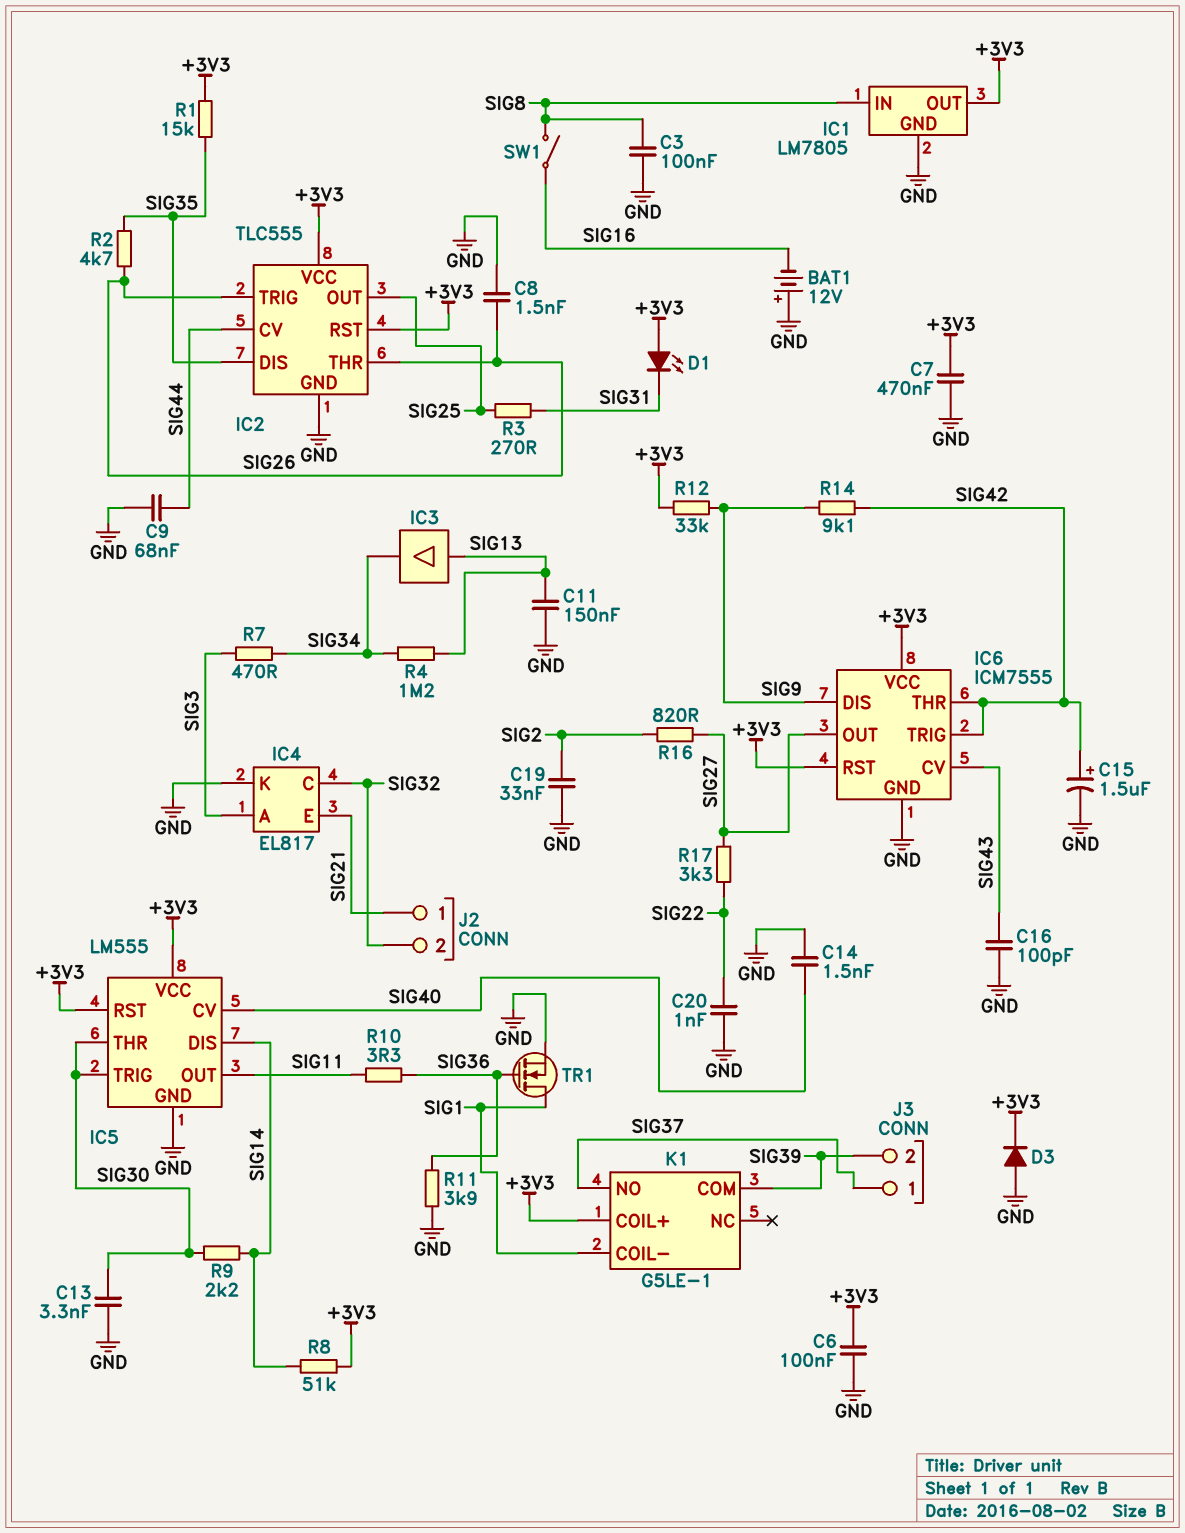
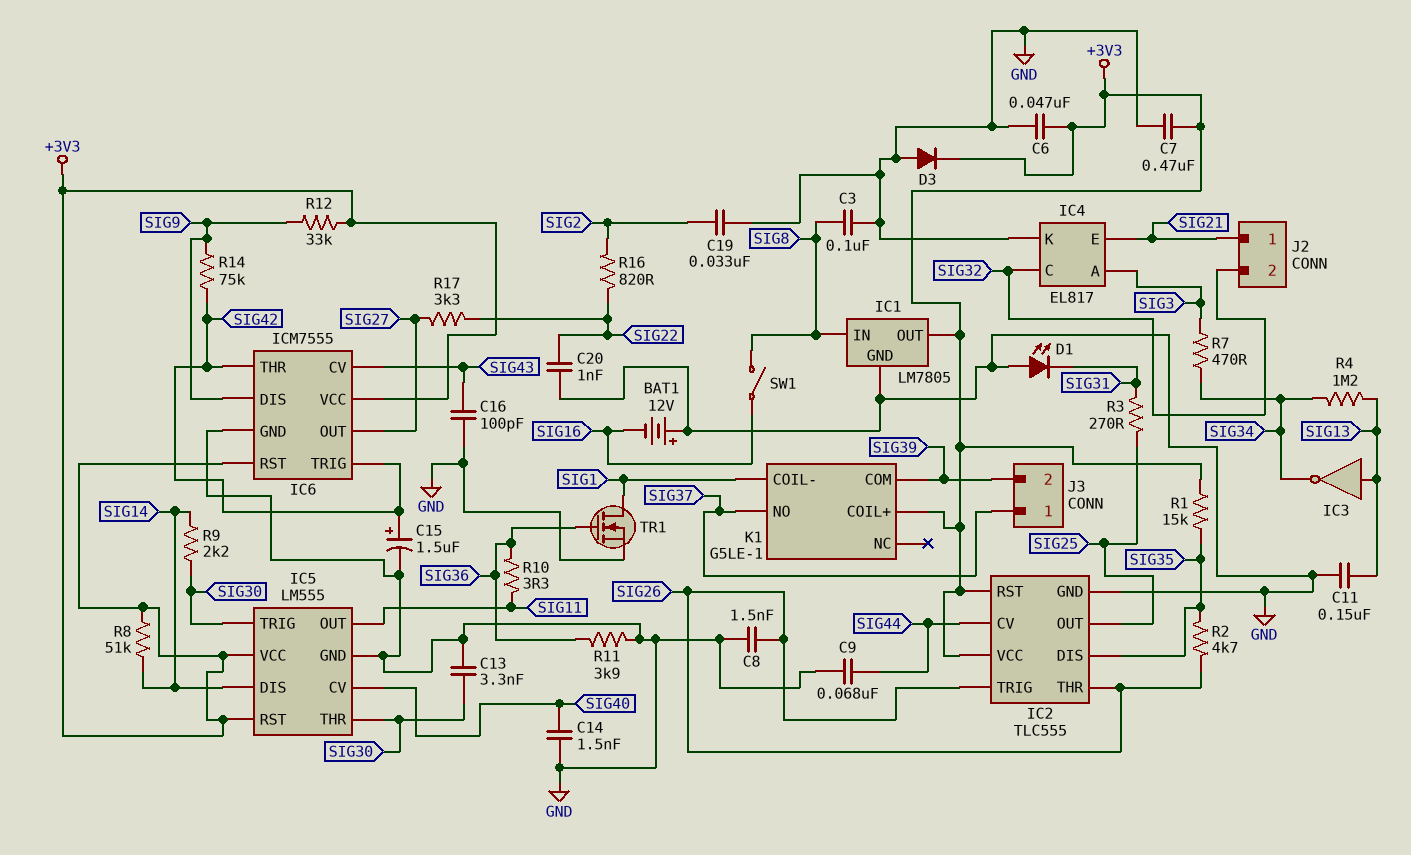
C6: 100nF (+3V3, GND) -> 47nF (+3V3, GND)
D1: LED (A +3V3, K SIG31) -> LED (A GND, K SIG31)
IC3: buffer (in SIG13, out SIG34) -> NOT (in SIG13, out SIG34)
R14: 9.1k (SIG9, SIG42) -> 75k (SIG9, SIG42)
R16: 820 (SIG2, SIG27) -> 820 (SIG2, SIG22)

